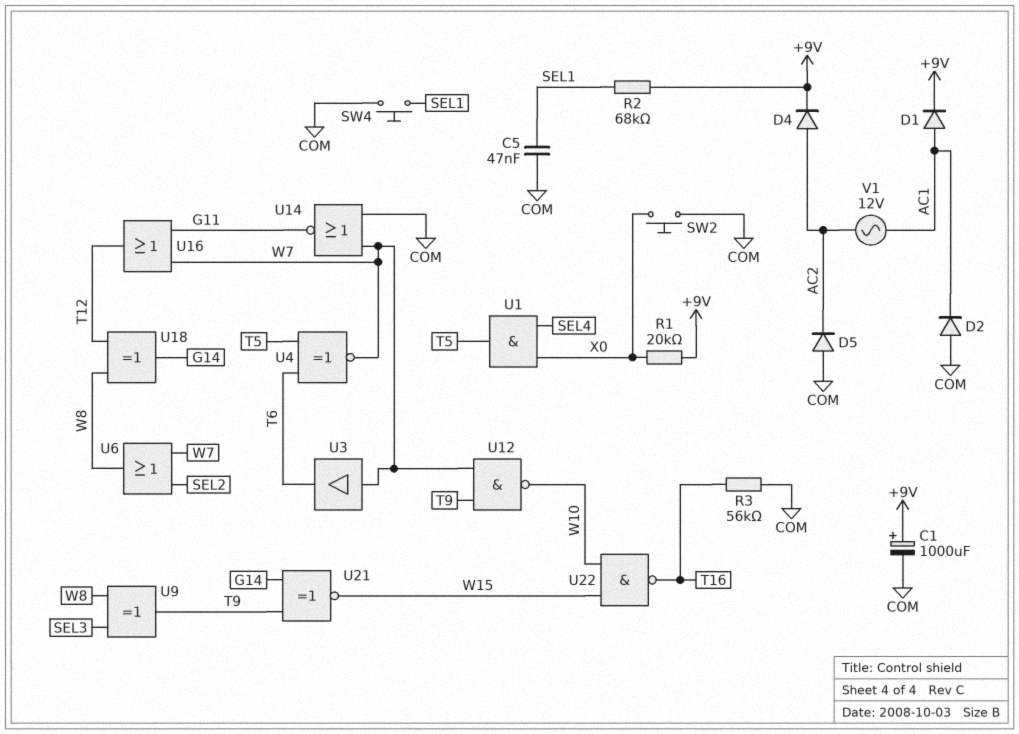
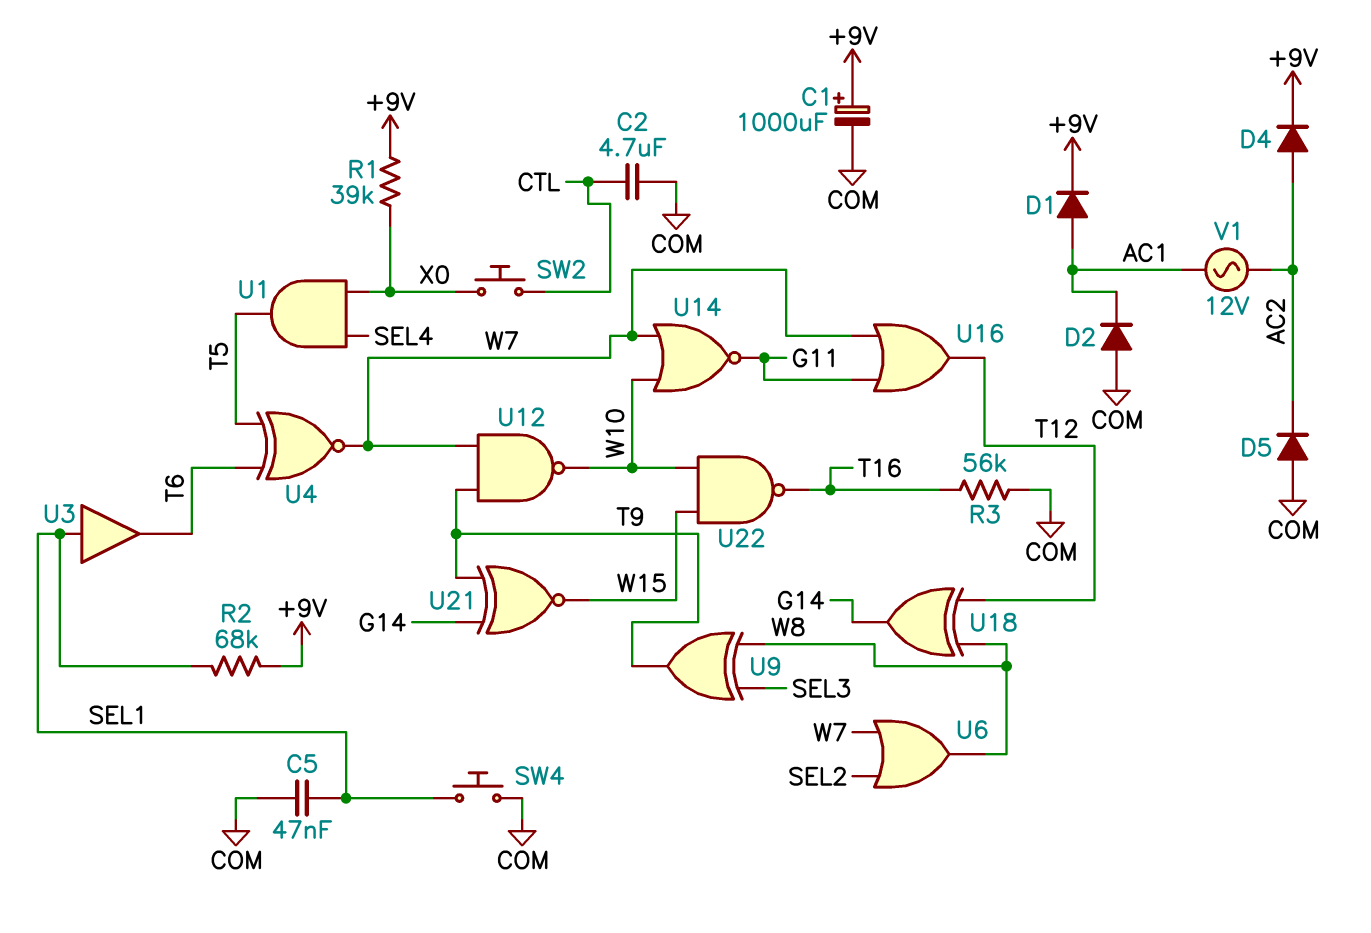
C2: none -> 4.7uF (COM, CTL)
R1: 20k (+9V, X0) -> 39k (+9V, X0)
SW2: button (COM, X0) -> button (CTL, X0)
U3: buffer (in W7, out T6) -> buffer (in SEL1, out T6)
U14: NOR (in COM, in W7, out G11) -> NOR (in W7, in W10, out G11)

